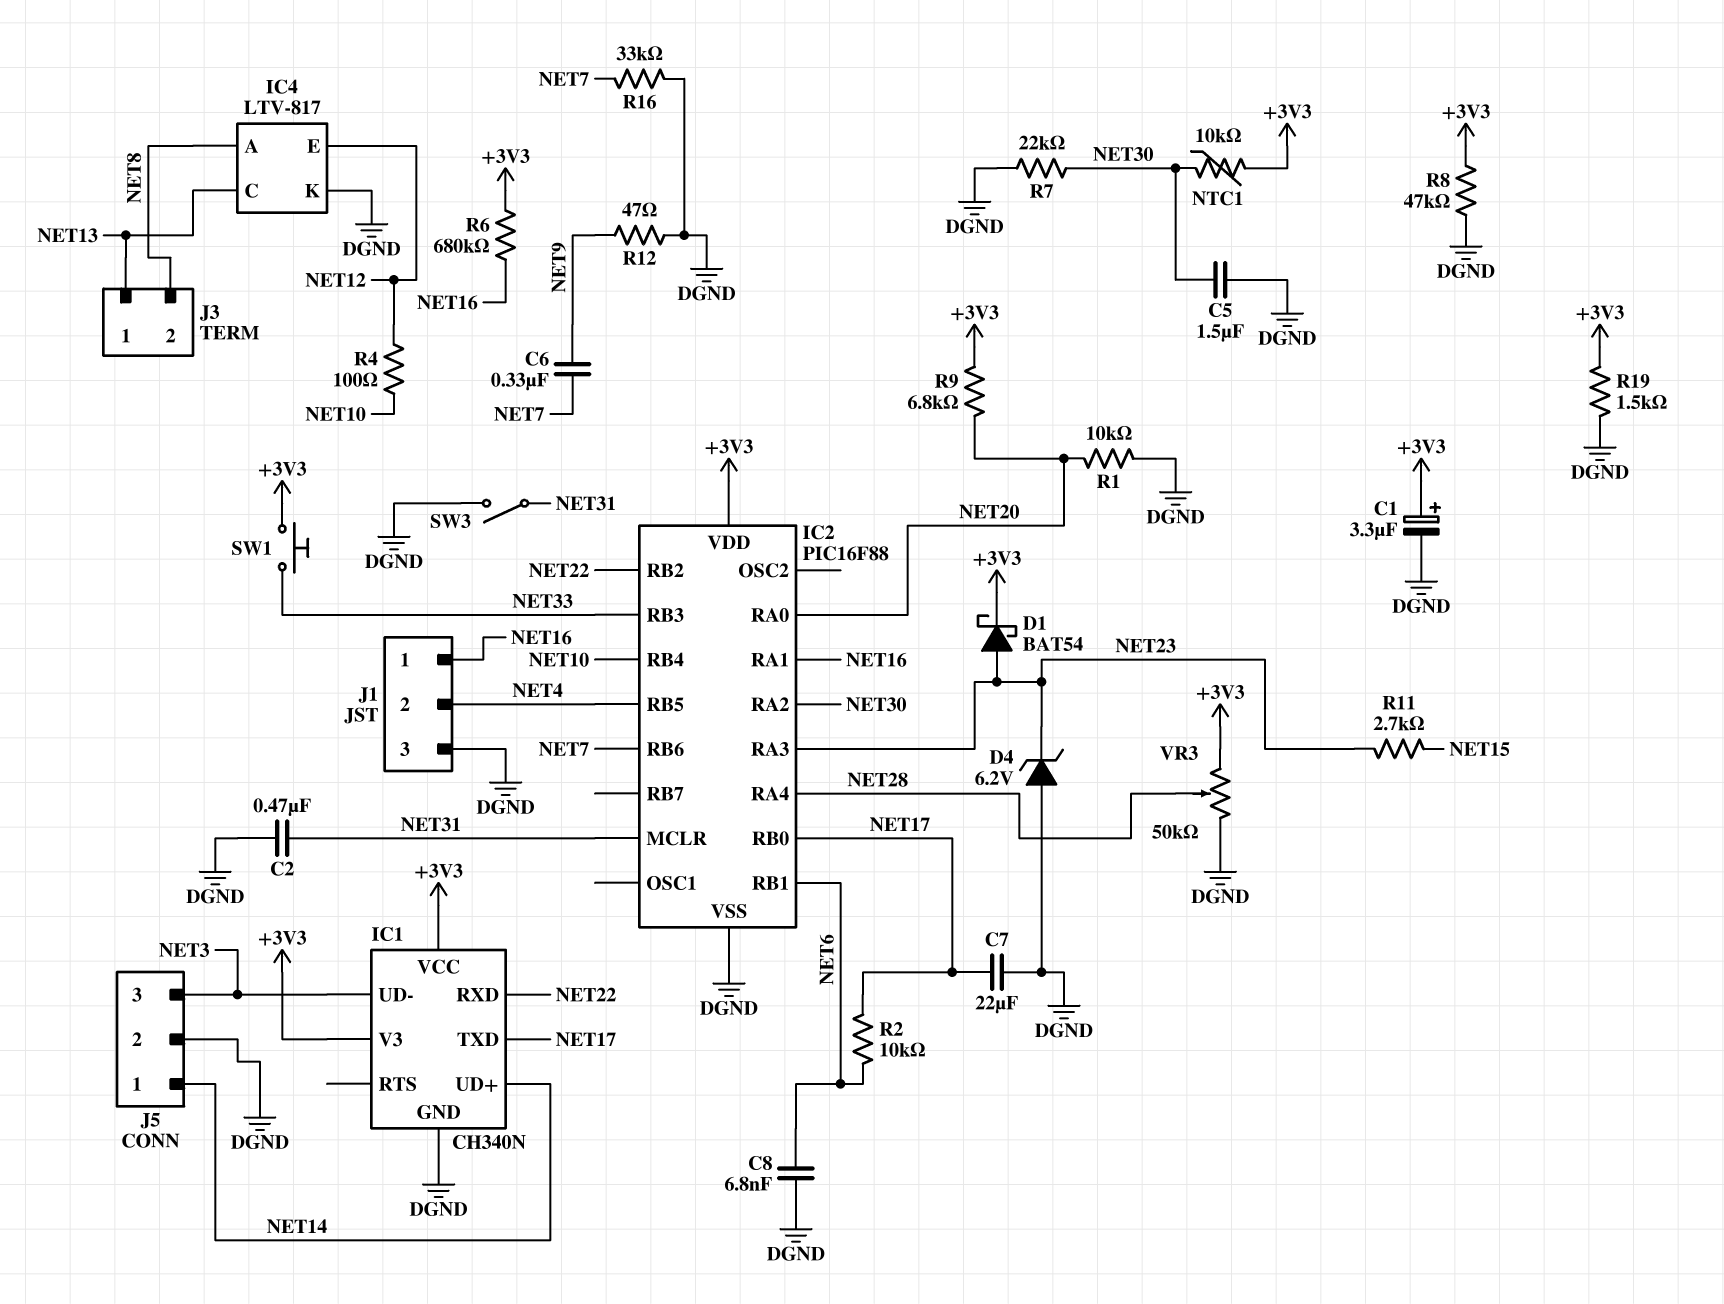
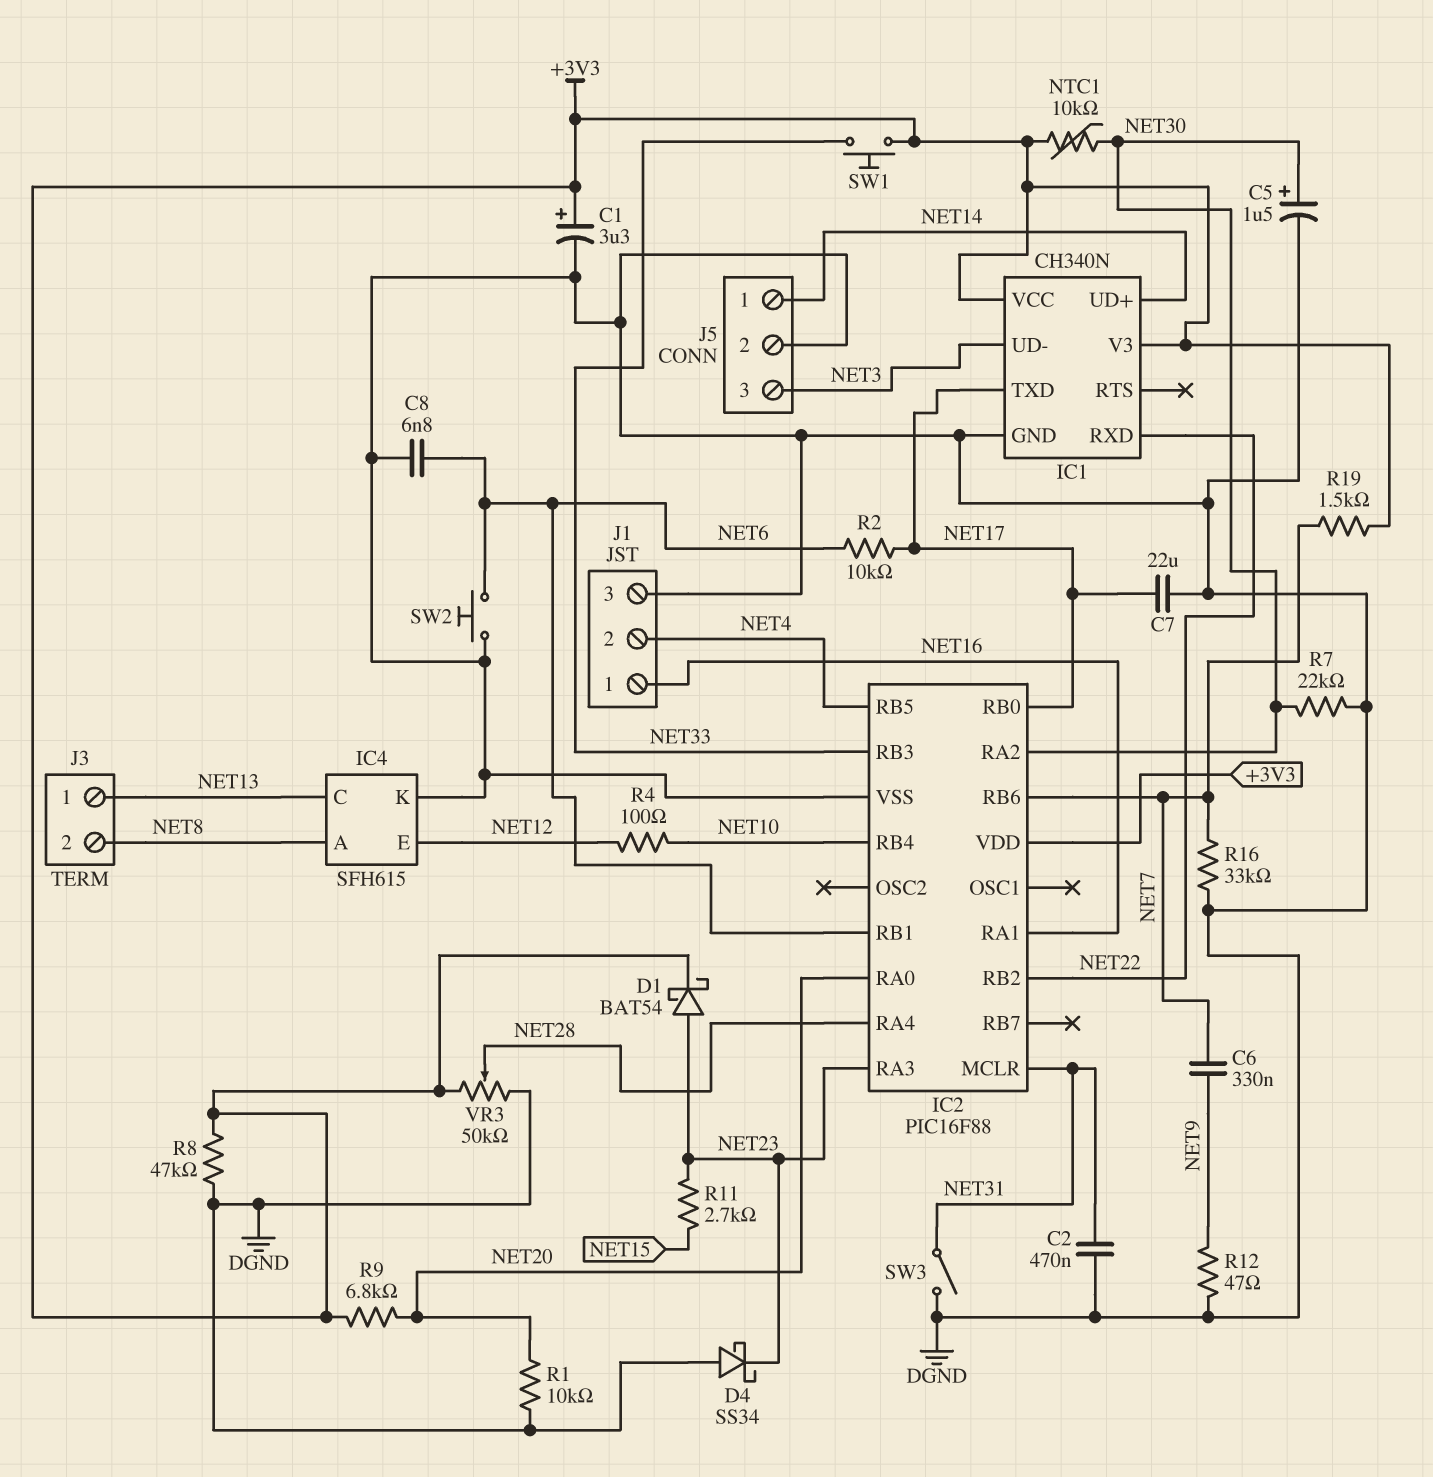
C5: 1.5uF (DGND, NET30) -> 1.5uF (plus NET30, minus DGND)
D4: zener 6.2V (A DGND, K NET23) -> schottky SS34 (A DGND, K NET23)
IC4: LTV-817 -> SFH615
R6: 680k (+3V3, NET16) -> none
R19: 1.5k (+3V3, DGND) -> 1.5k (+3V3, NET7)
SW2: none -> button (DGND, NET6)

